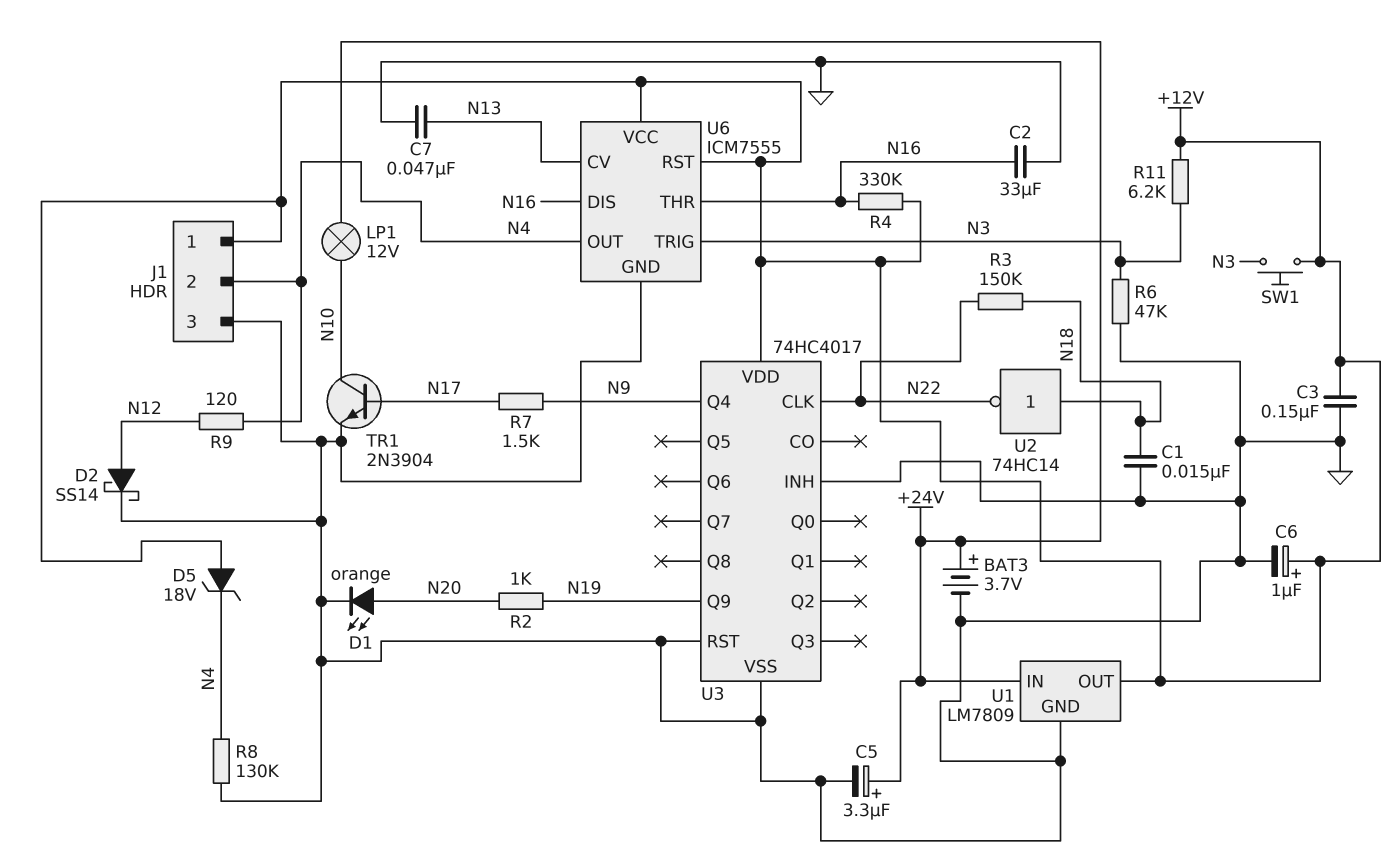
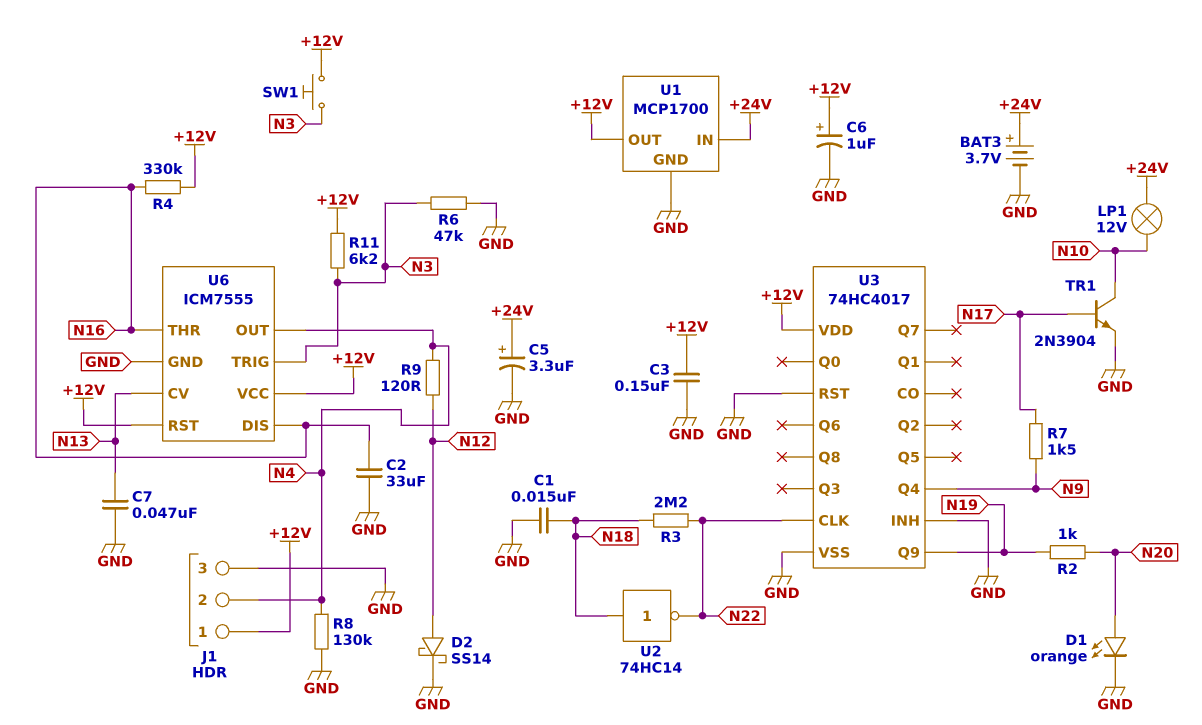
D5: zener 18V (A +12V, K N4) -> none
R3: 150k (N18, N22) -> 2.2M (N18, N22)
U1: LM7809 -> MCP1700

